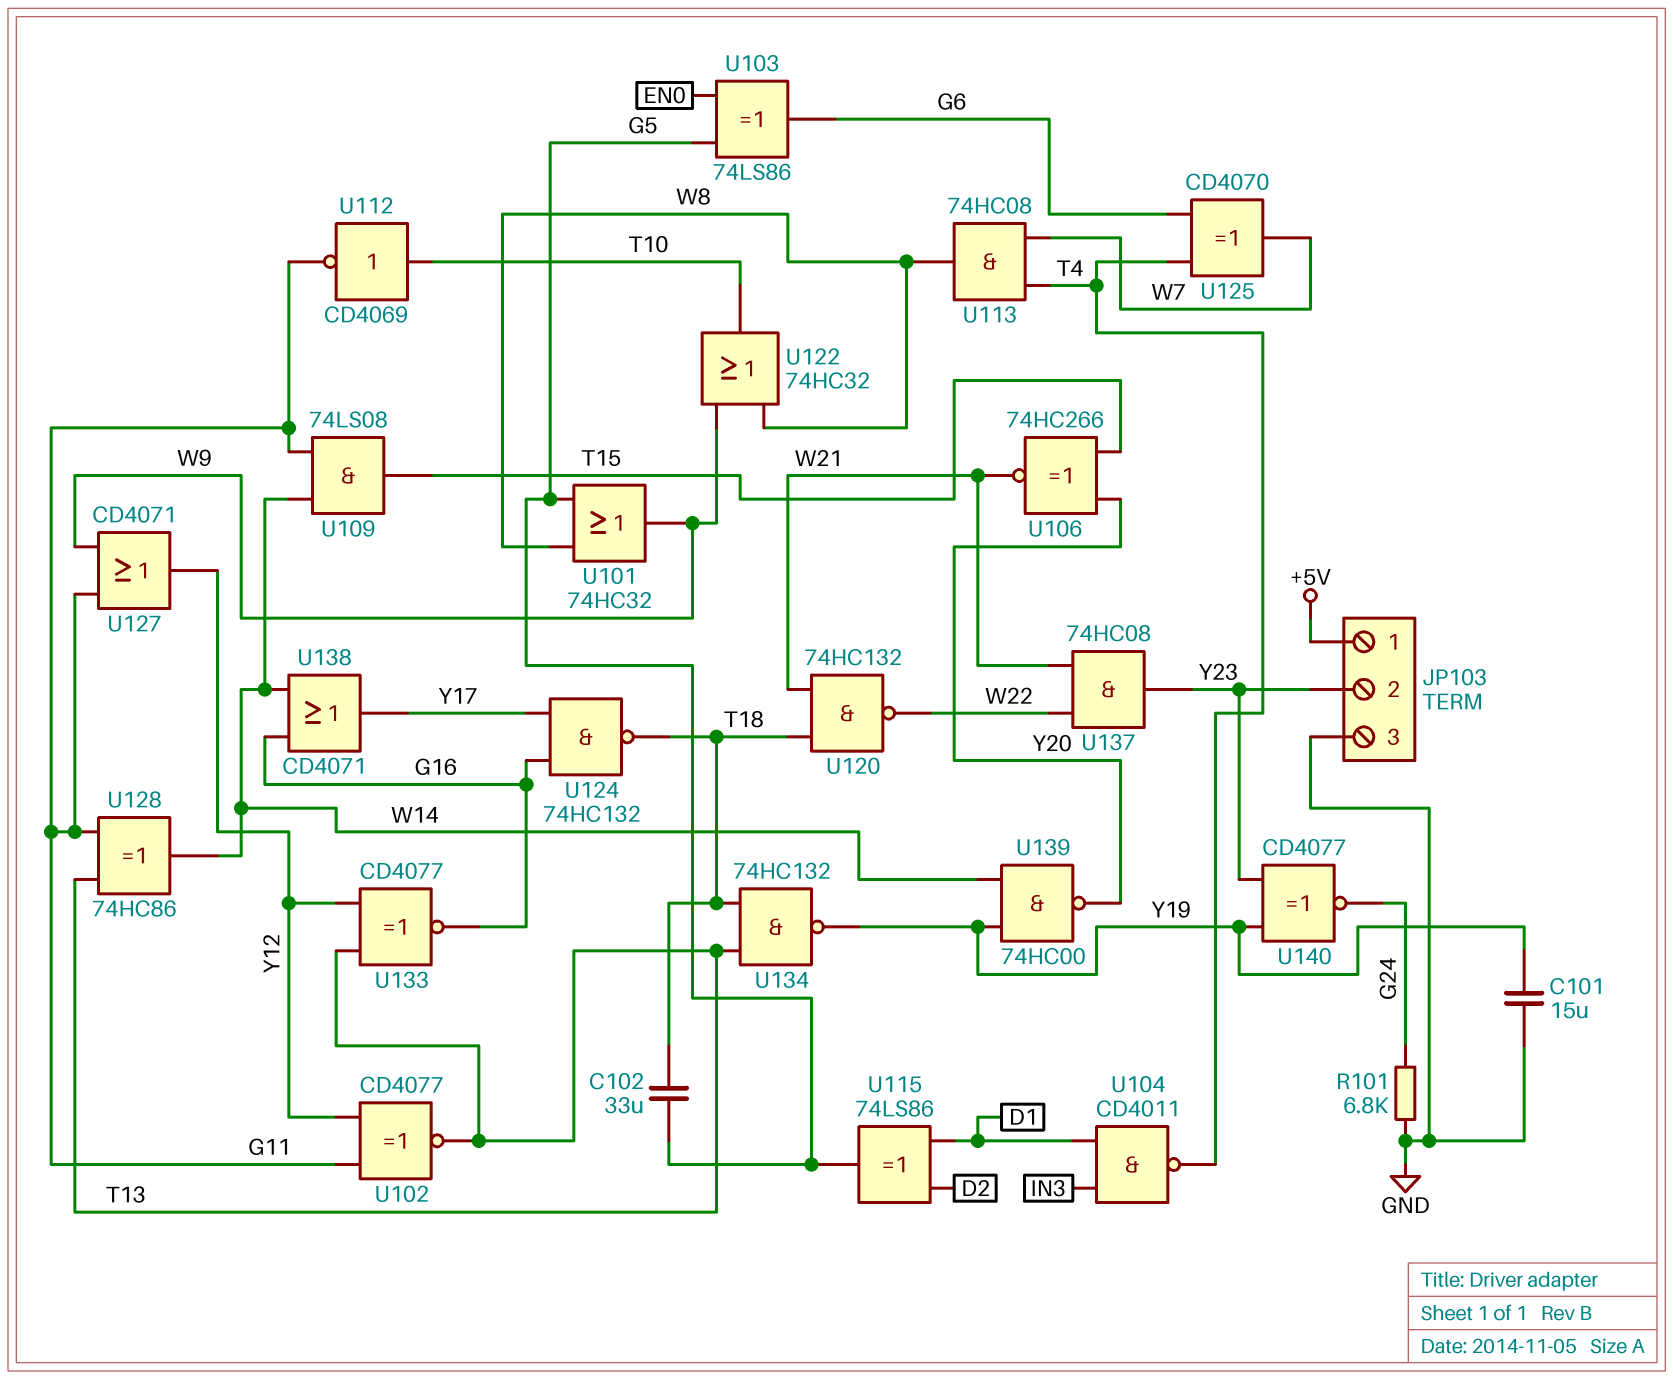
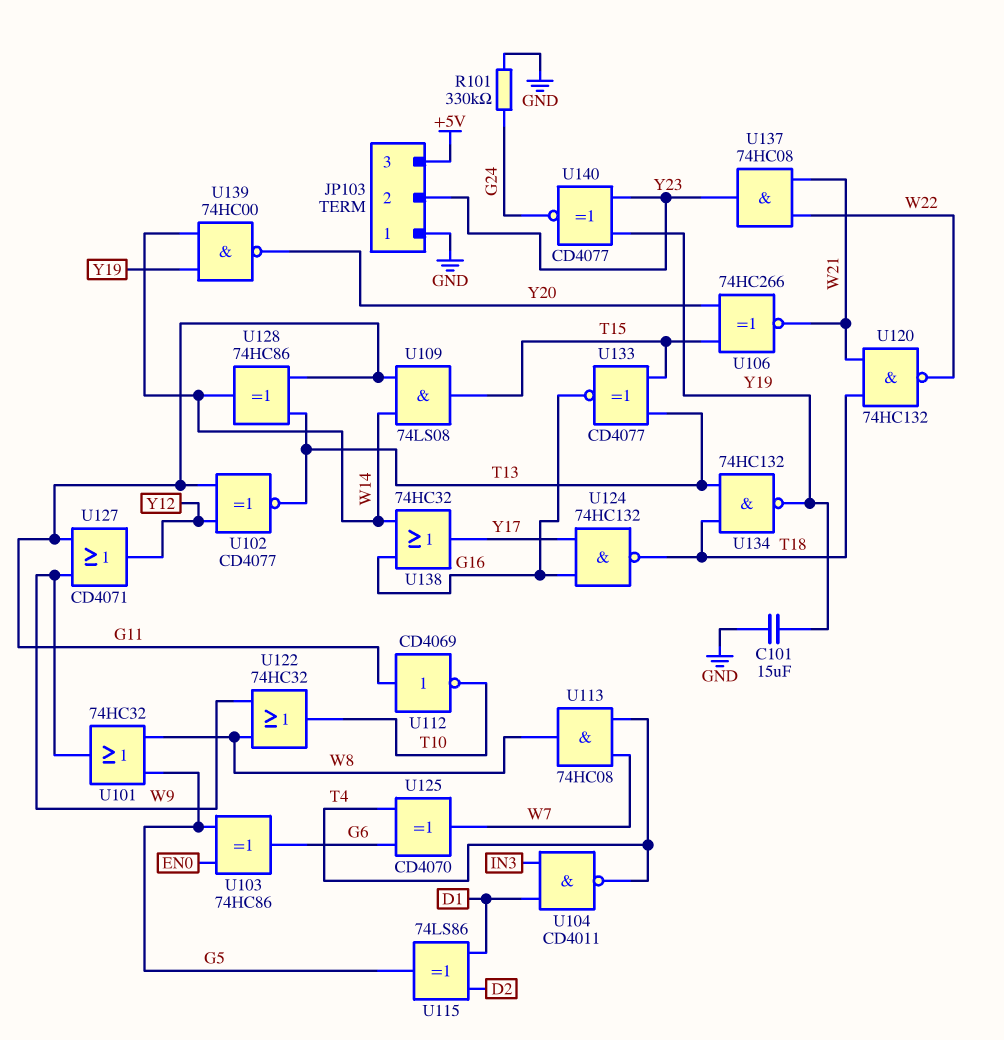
C102: 33uF (G5, T18) -> none
JP103 pin 1: +5V -> GND
JP103 pin 3: GND -> +5V
R101: 6.8k (G24, GND) -> 330k (G24, GND)
U103: XOR 74LS86 (in EN0, in G5, out G6) -> XOR 74HC86 (in EN0, in G5, out G6)
U112: NOT CD4069 (in T10, out G11) -> NOT CD4069 (in G11, out T10)
U133: XNOR CD4077 (in T13, in Y12, out G16) -> XNOR CD4077 (in T13, in T15, out G16)
U138: OR CD4071 (in G16, in W14, out Y17) -> OR 74HC32 (in G16, in W14, out Y17)

